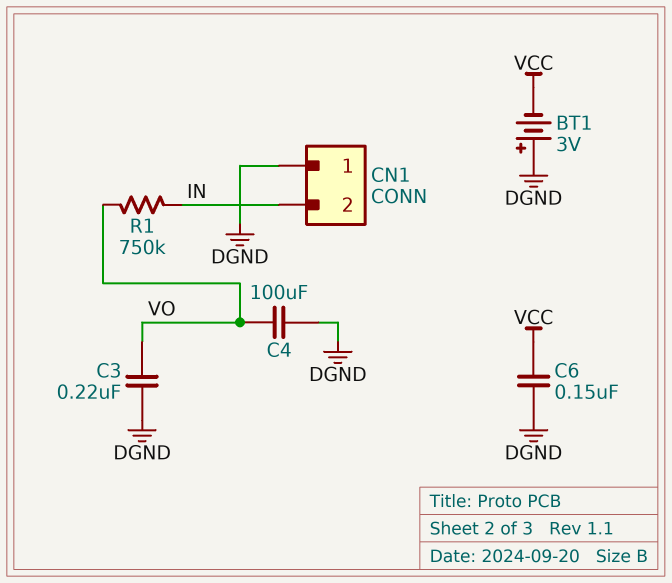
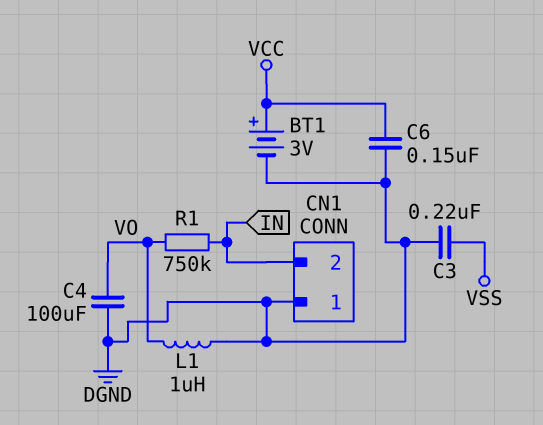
BT1: 3V (plus DGND, minus VCC) -> 3V (plus VCC, minus DGND)
C3: 220nF (DGND, VO) -> 220nF (DGND, VSS)
L1: none -> 1uH (DGND, VO)

